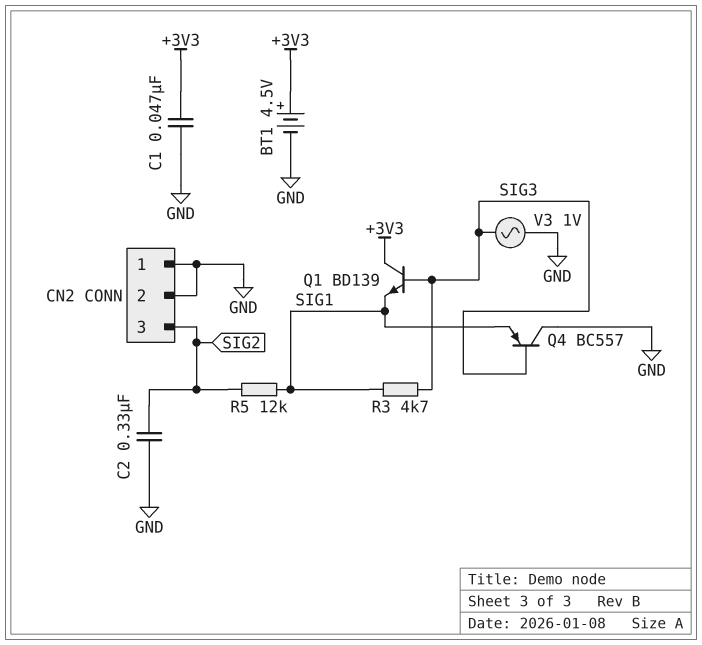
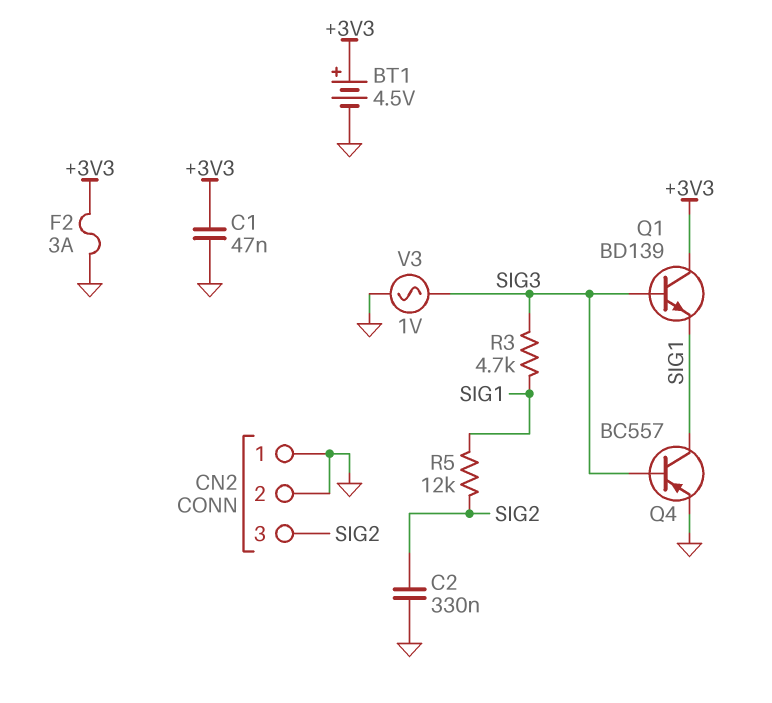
F2: none -> 3A (+3V3, GND)
Q4: PNP BC557 (B SIG3, C GND, E SIG1) -> PNP BC557 (B SIG3, C SIG1, E GND)

